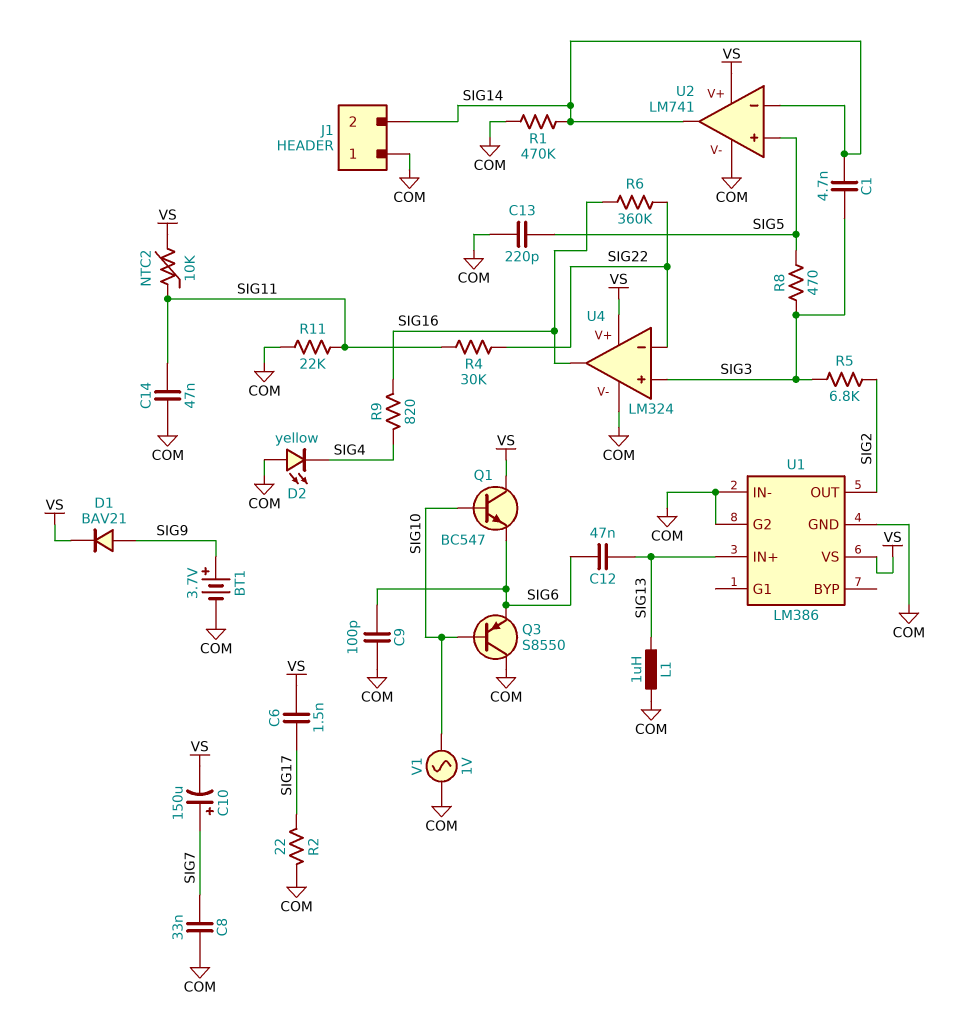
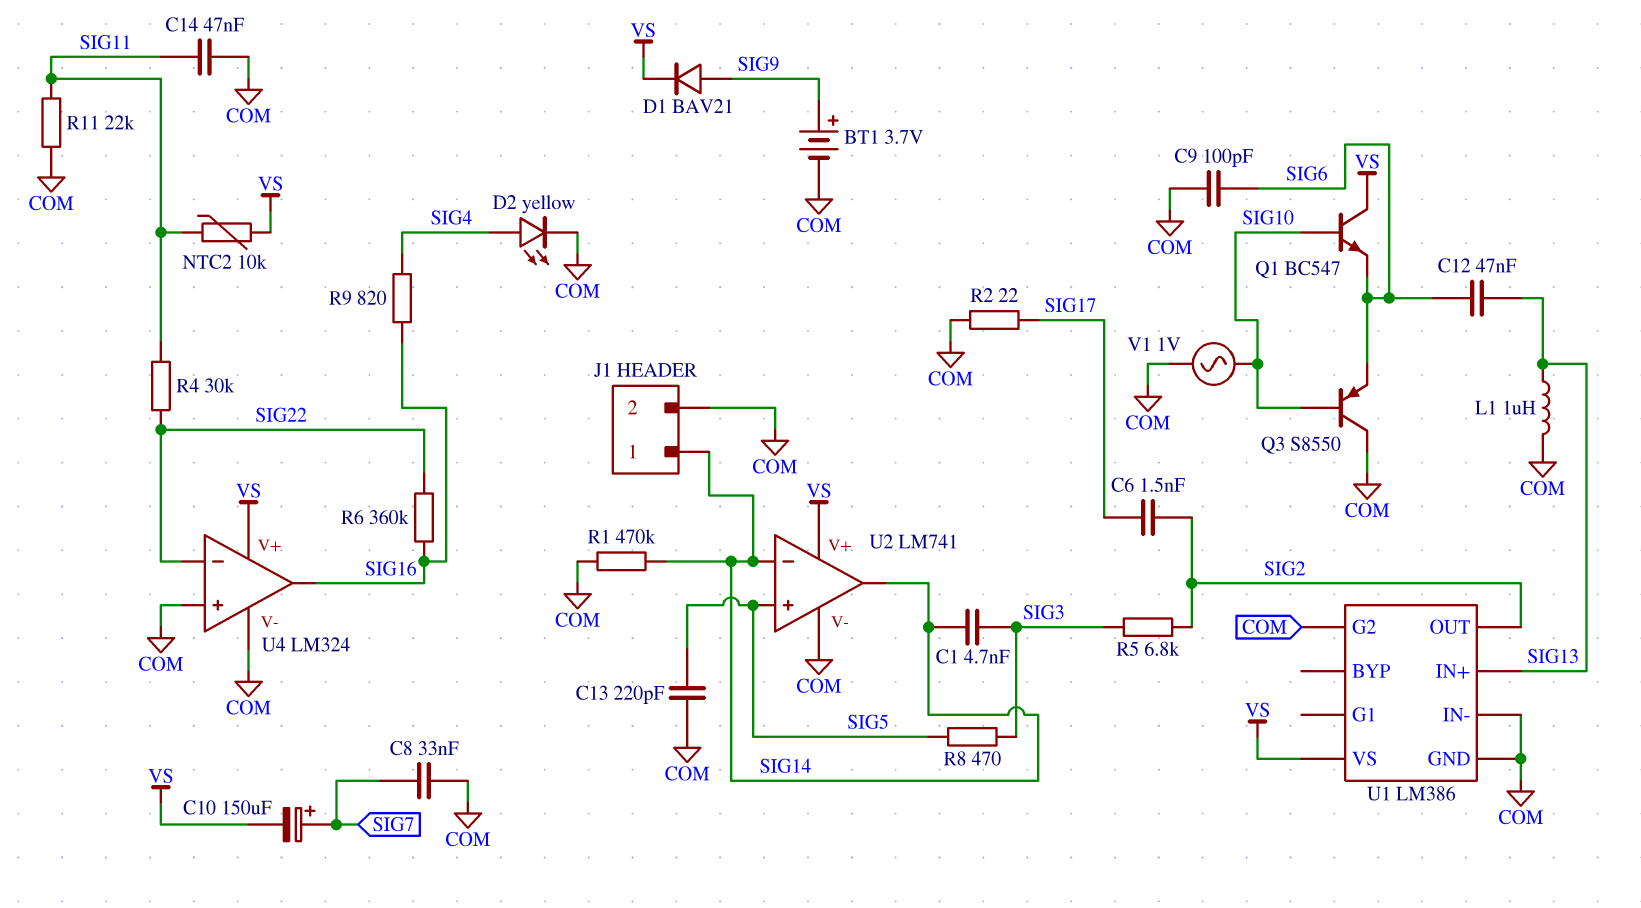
C6: 1.5nF (SIG17, VS) -> 1.5nF (SIG2, SIG17)
D2: LED yellow (A COM, K SIG4) -> LED yellow (A SIG4, K COM)
J1 pin 1: COM -> SIG14
J1 pin 2: SIG14 -> COM
U4 pin in+: SIG3 -> COM

